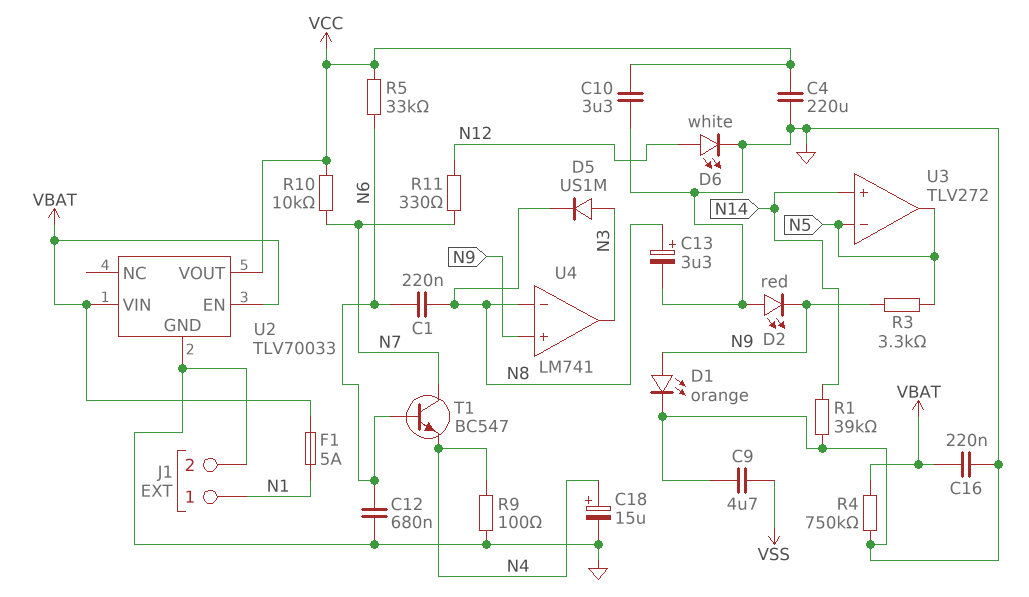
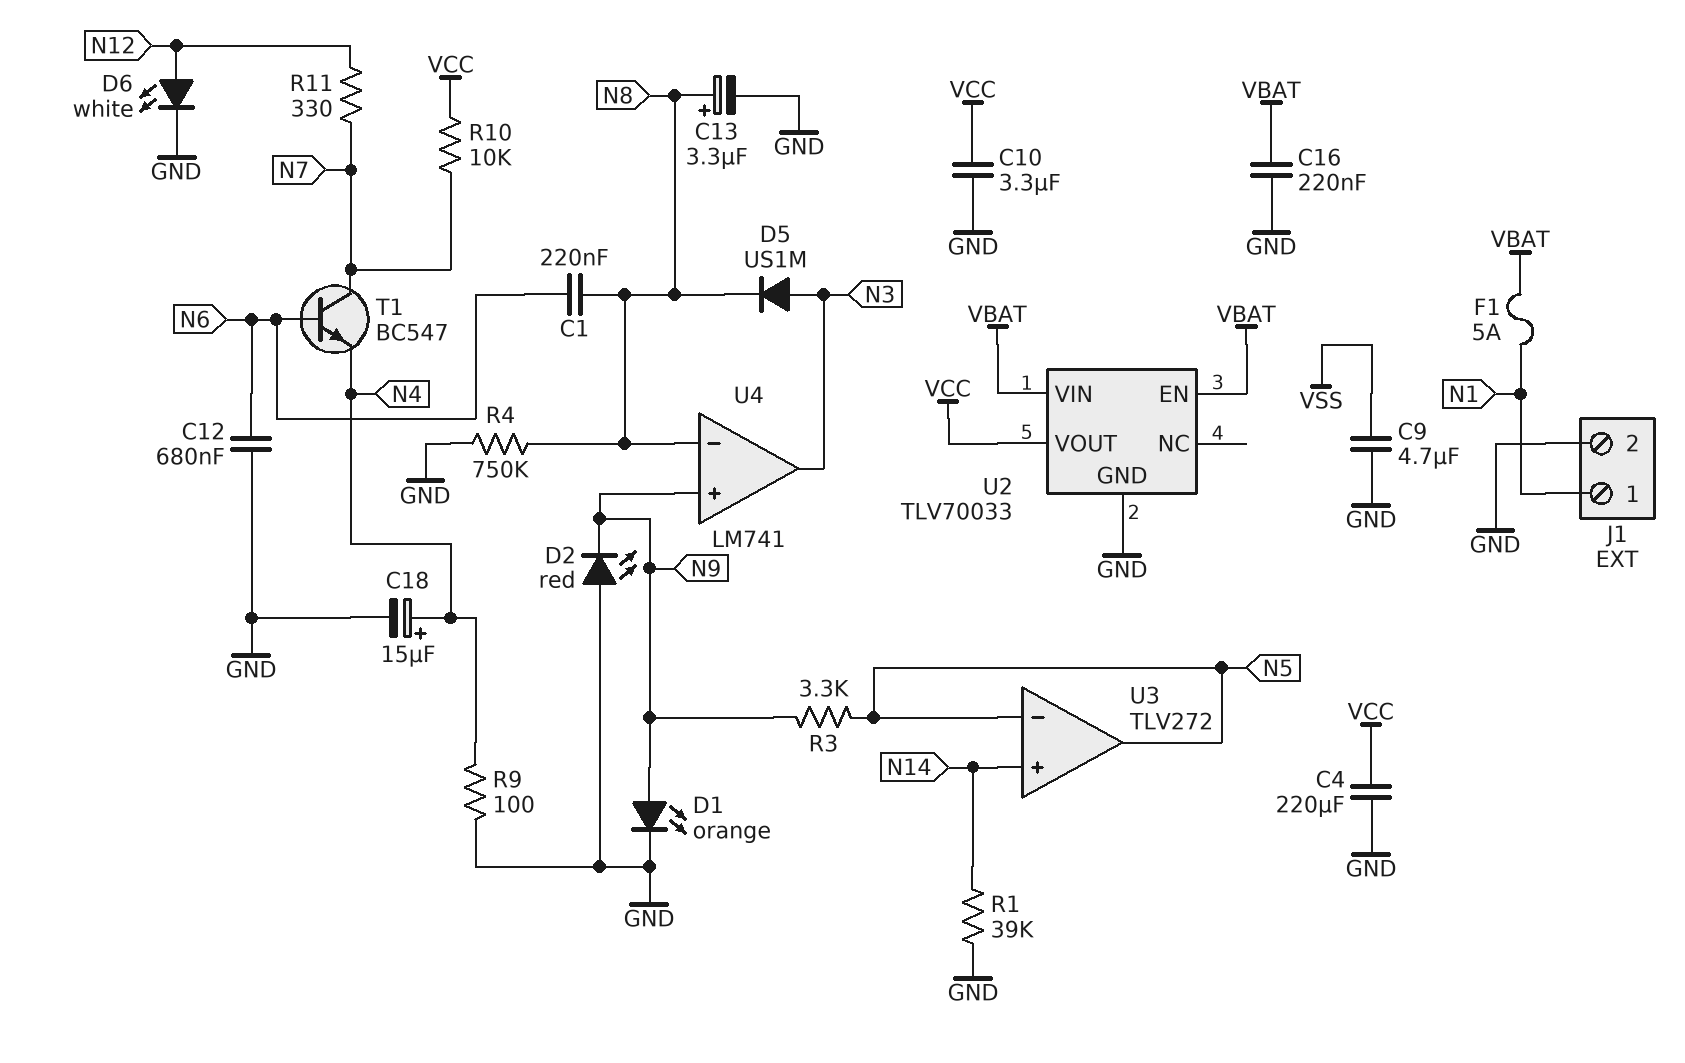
R4: 750k (GND, VBAT) -> 750k (GND, N8)
R5: 33k (N6, VCC) -> none

